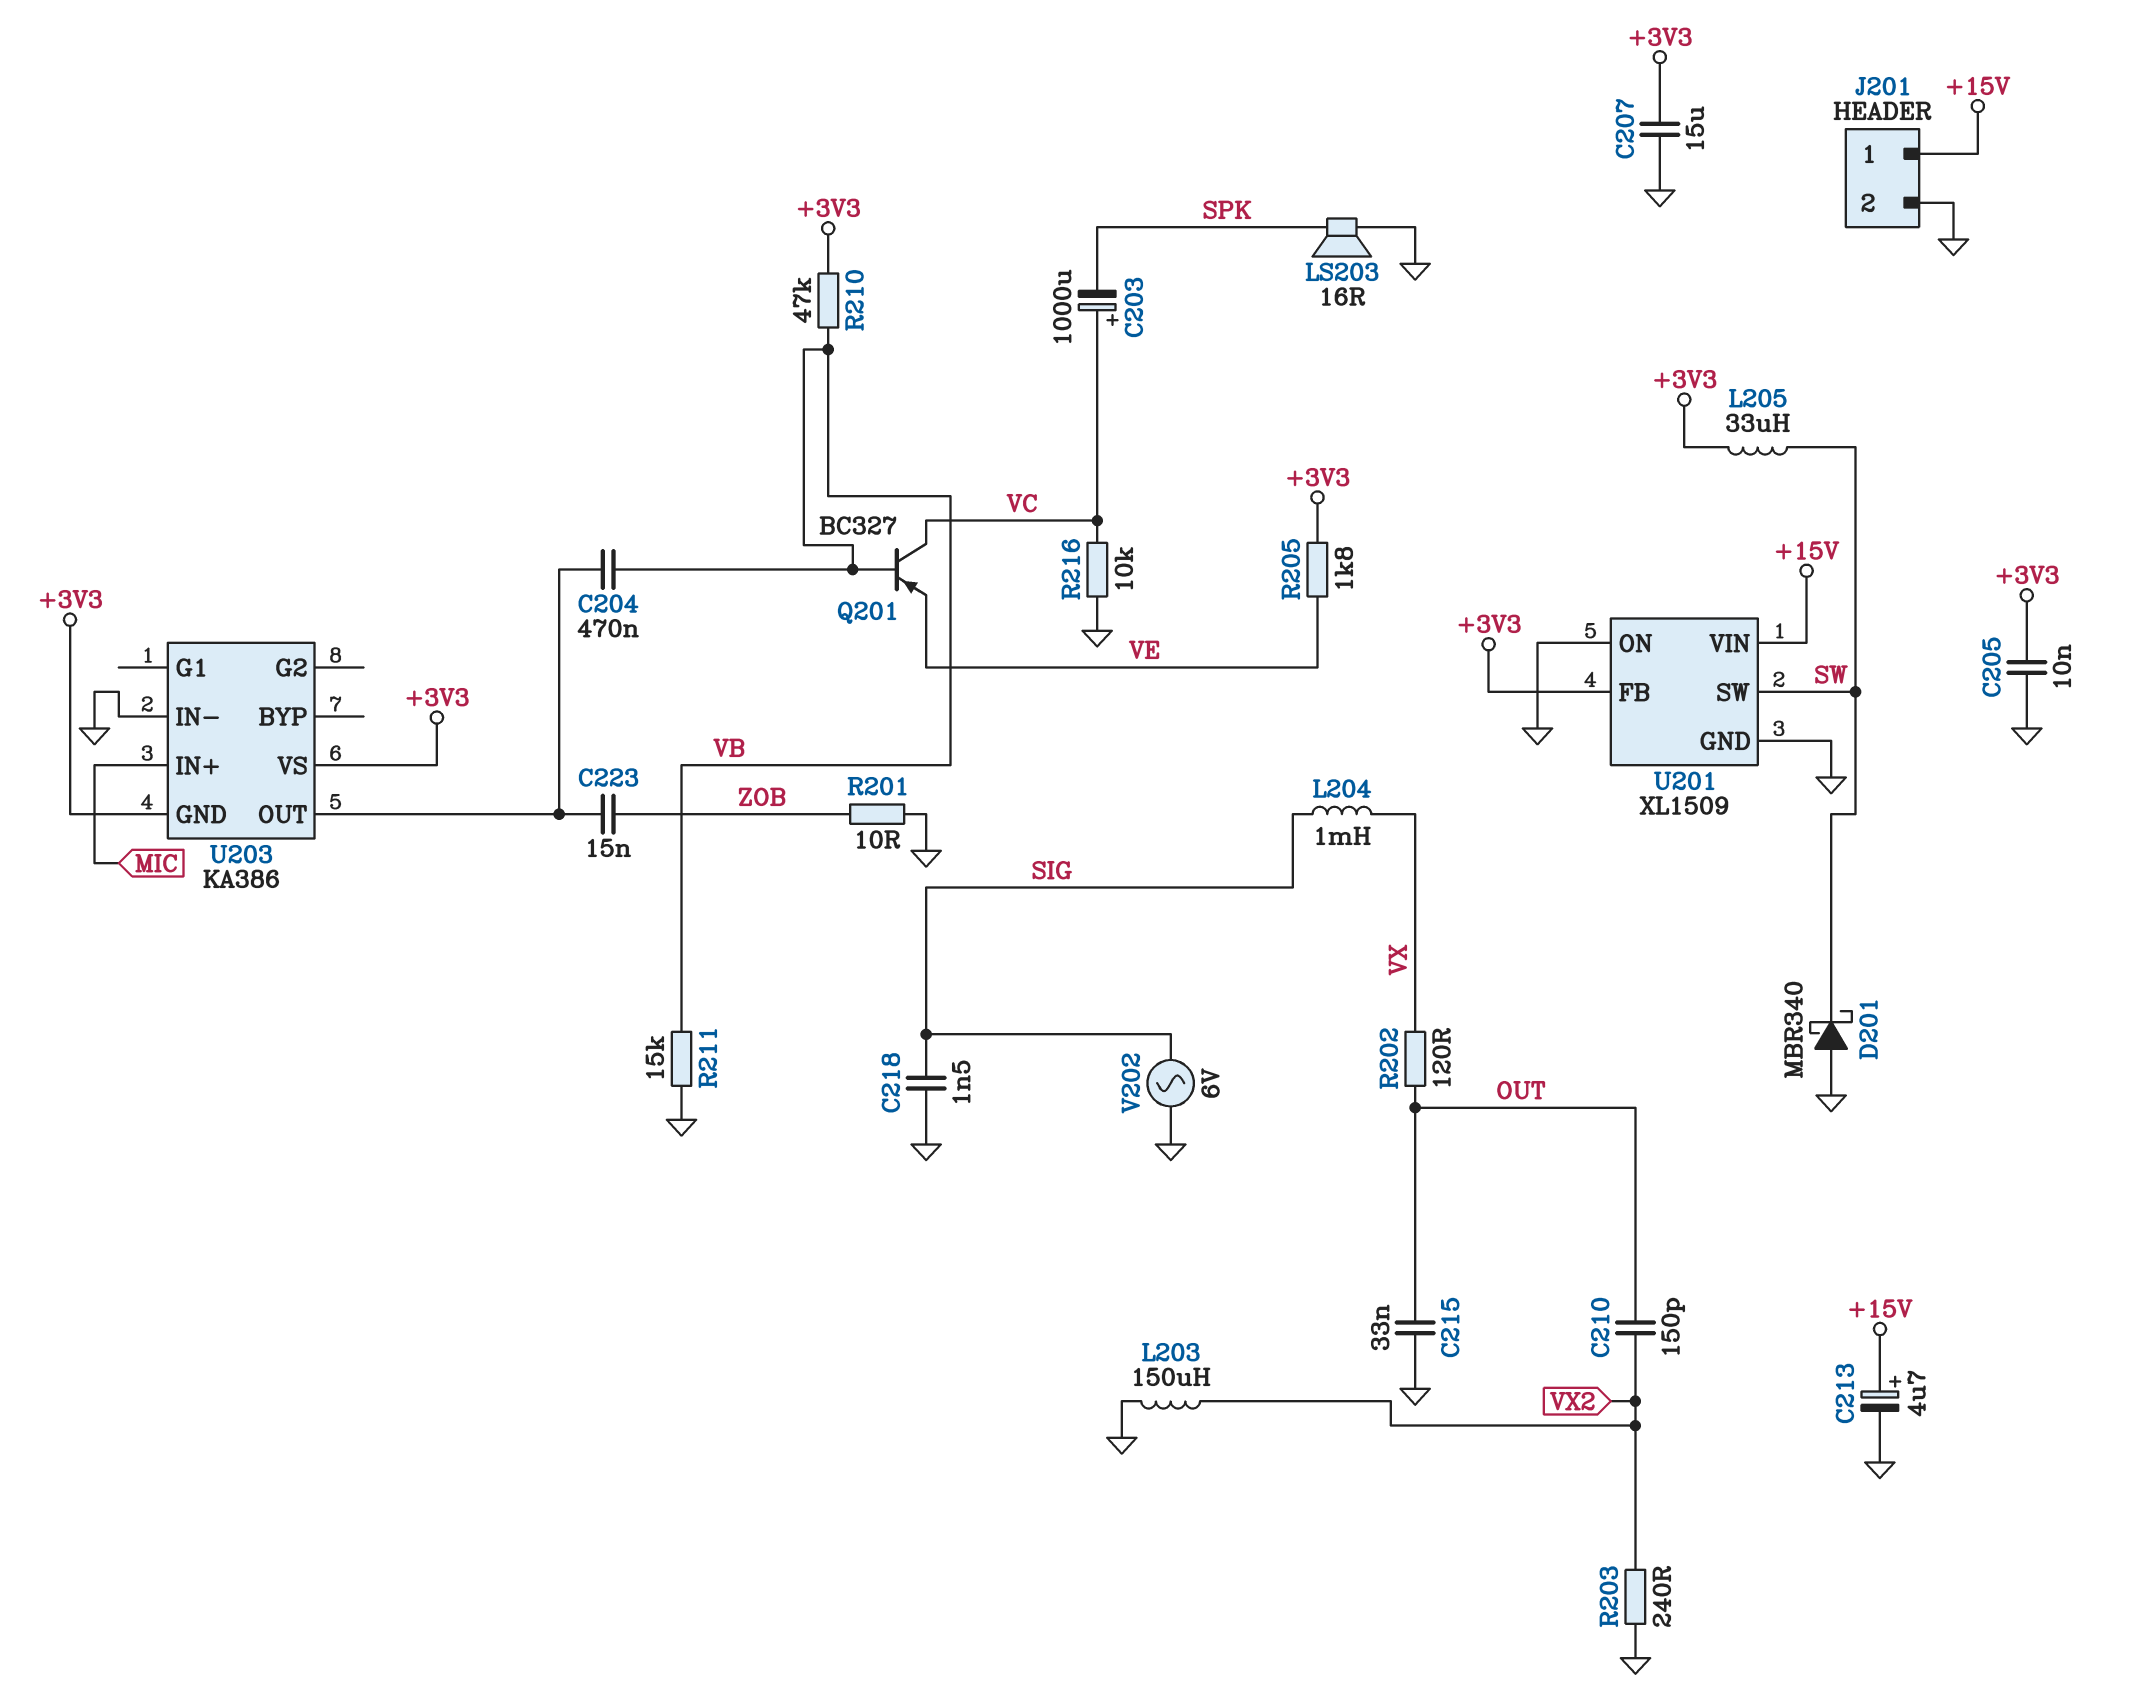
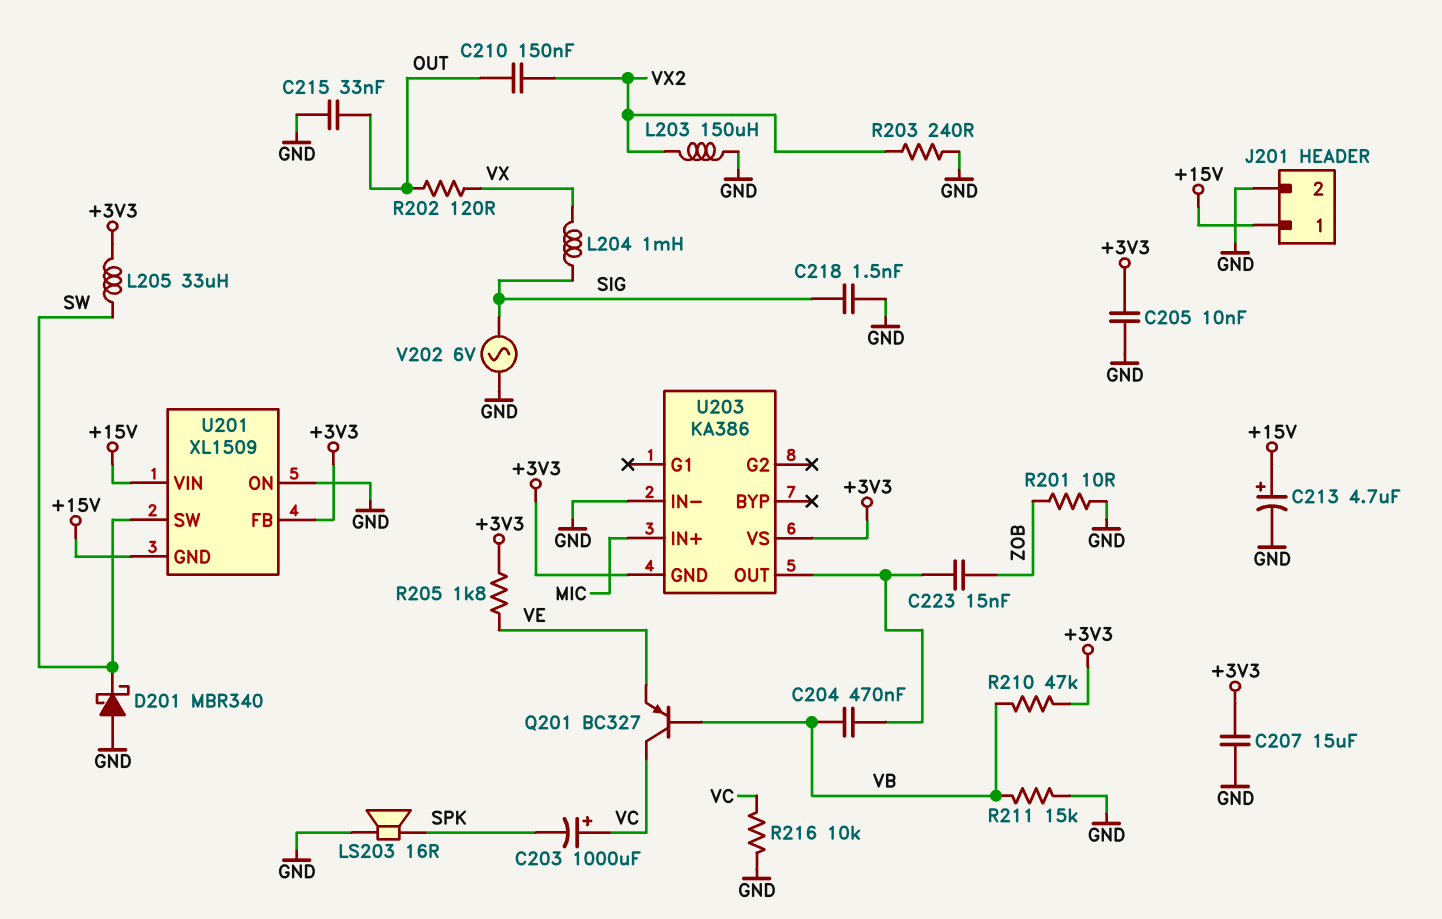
C210: 150pF (OUT, VX2) -> 150nF (OUT, VX2)
U201 pin GND: GND -> +15V

